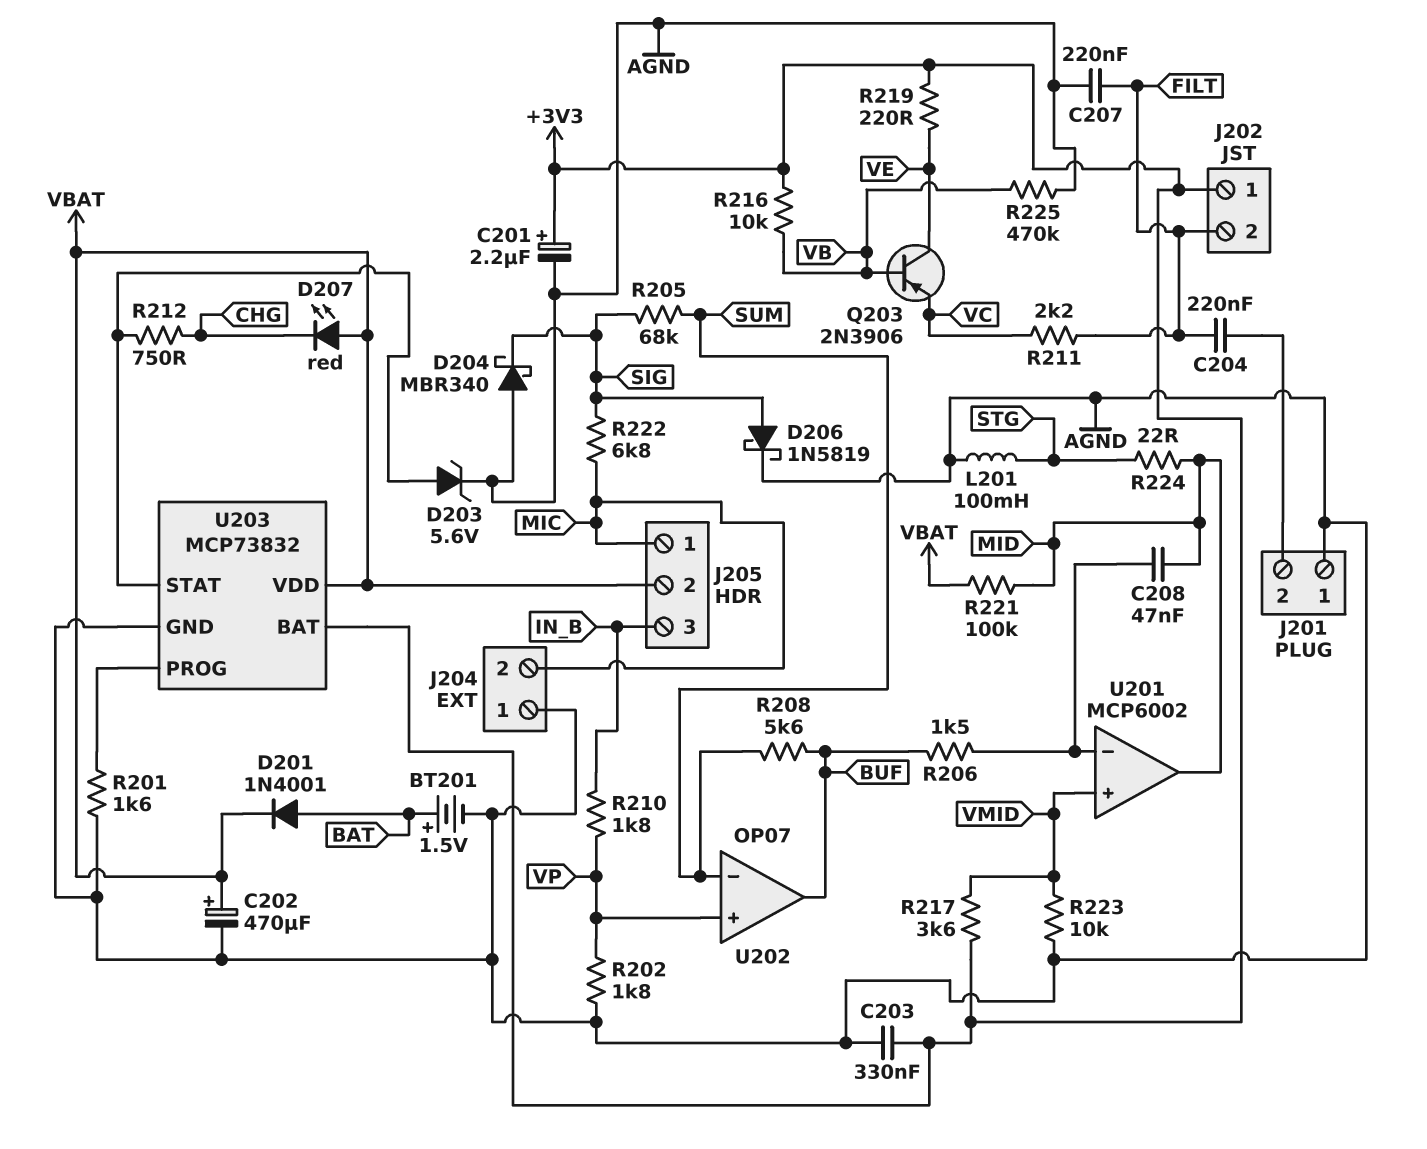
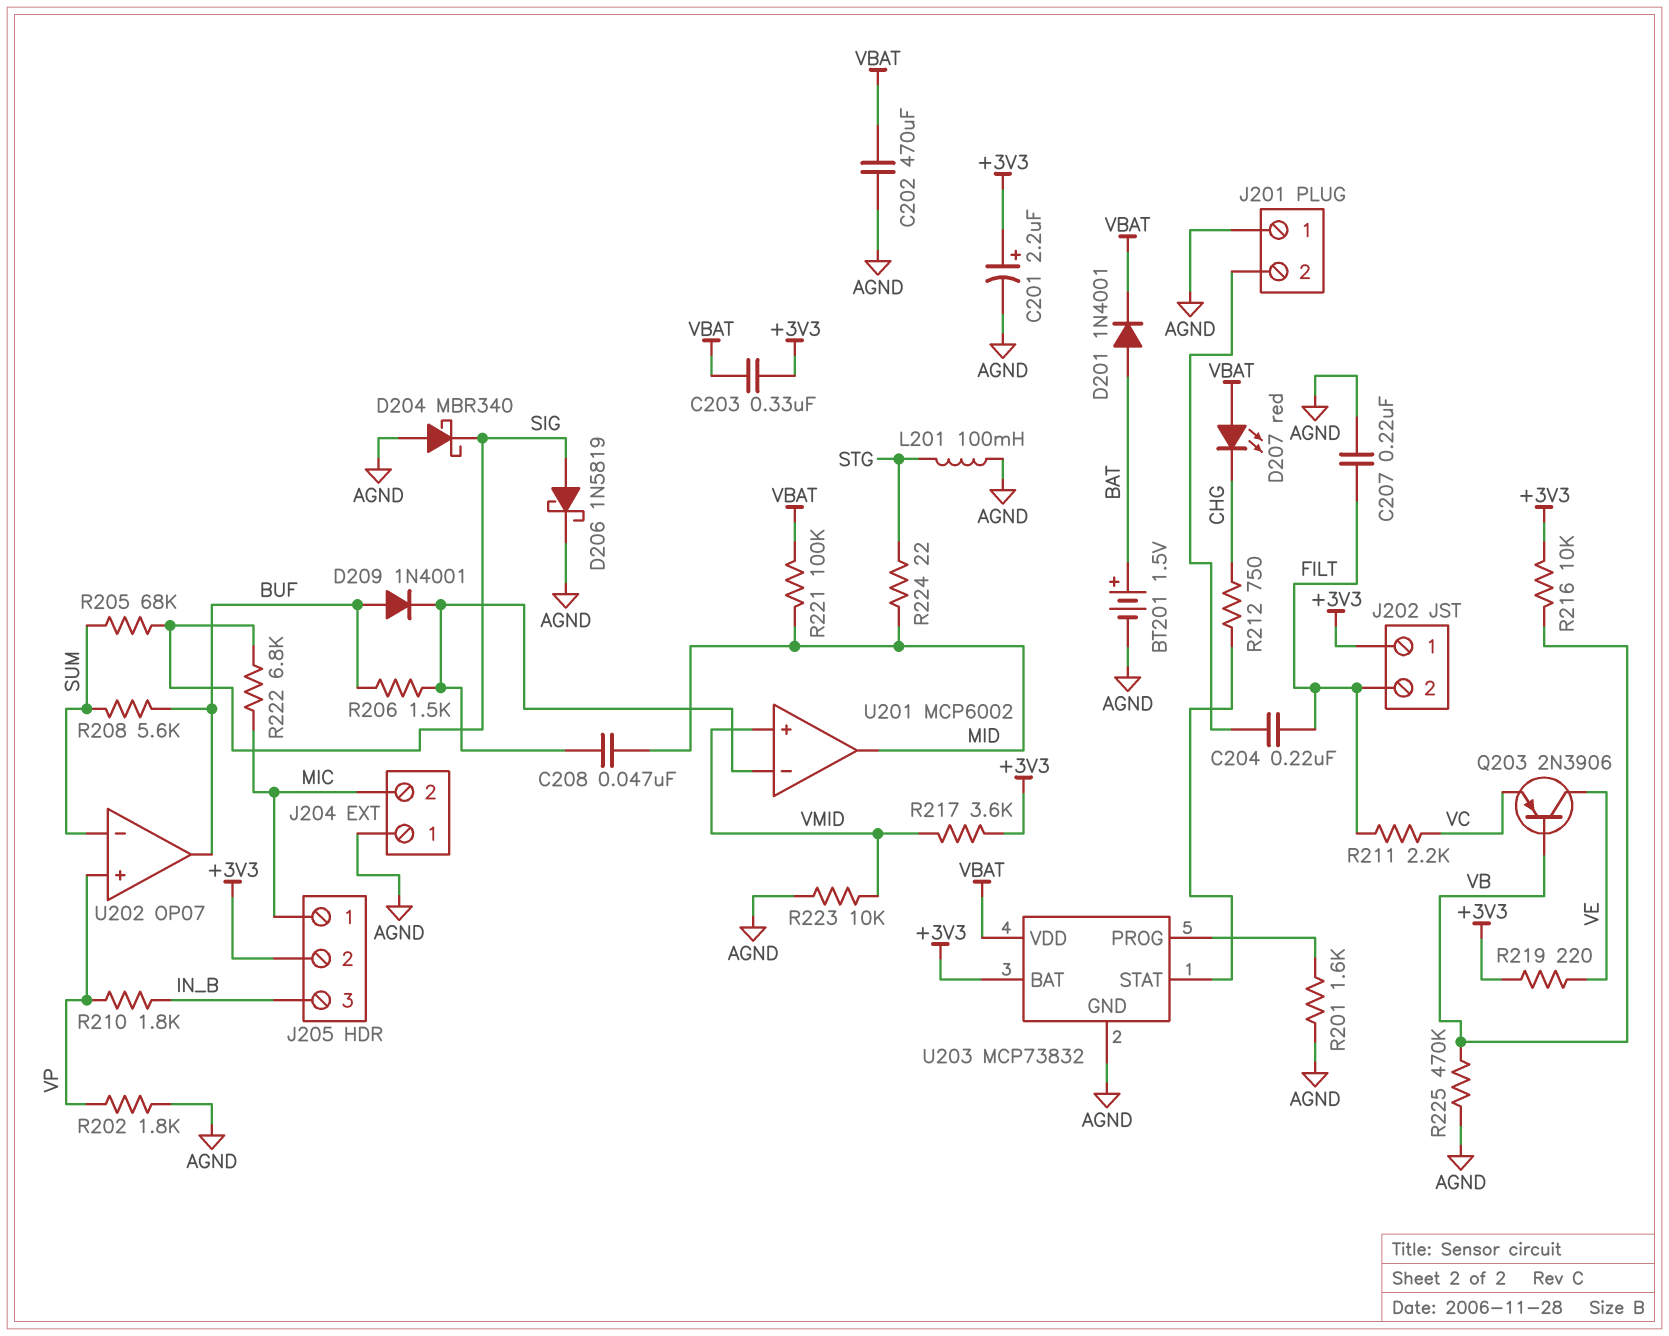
C202: 470uF (plus VBAT, minus AGND) -> 470uF (AGND, VBAT)
C203: 330nF (+3V3, AGND) -> 330nF (+3V3, VBAT)
D203: zener 5.6V (A U203/STAT, K AGND) -> none
D209: none -> diode 1N4001 (A BUF, K U201/in-)
J205 pin 2: VBAT -> +3V3

